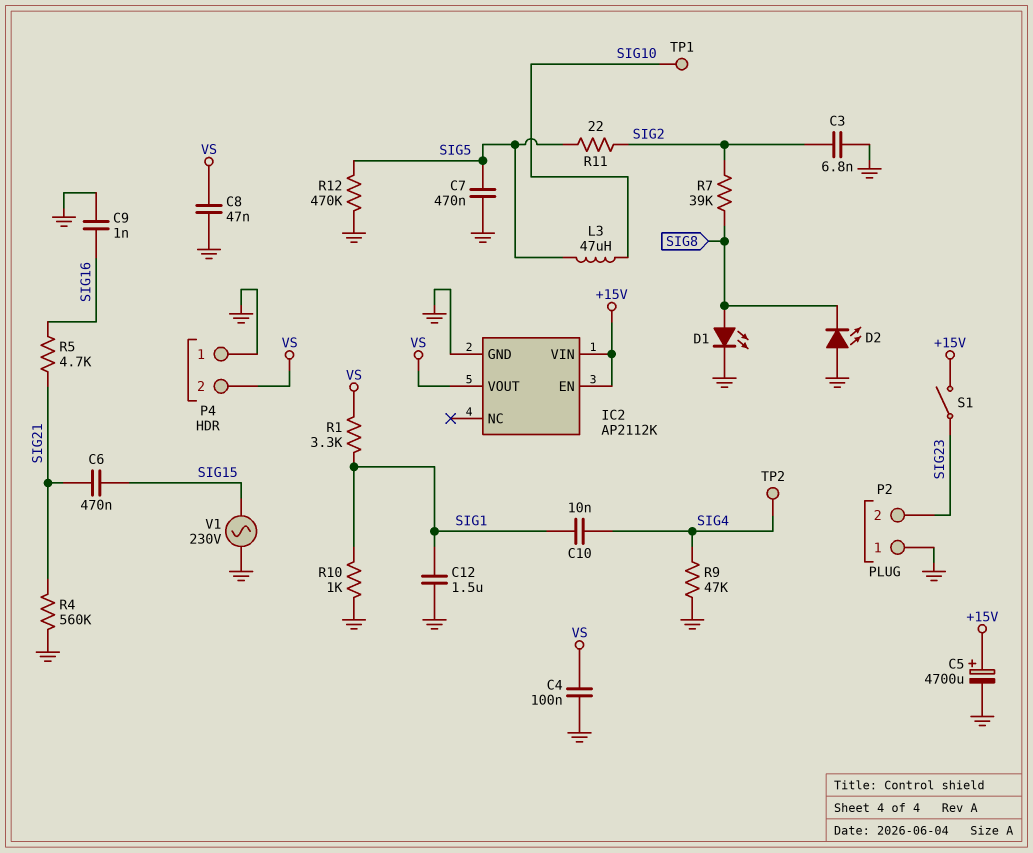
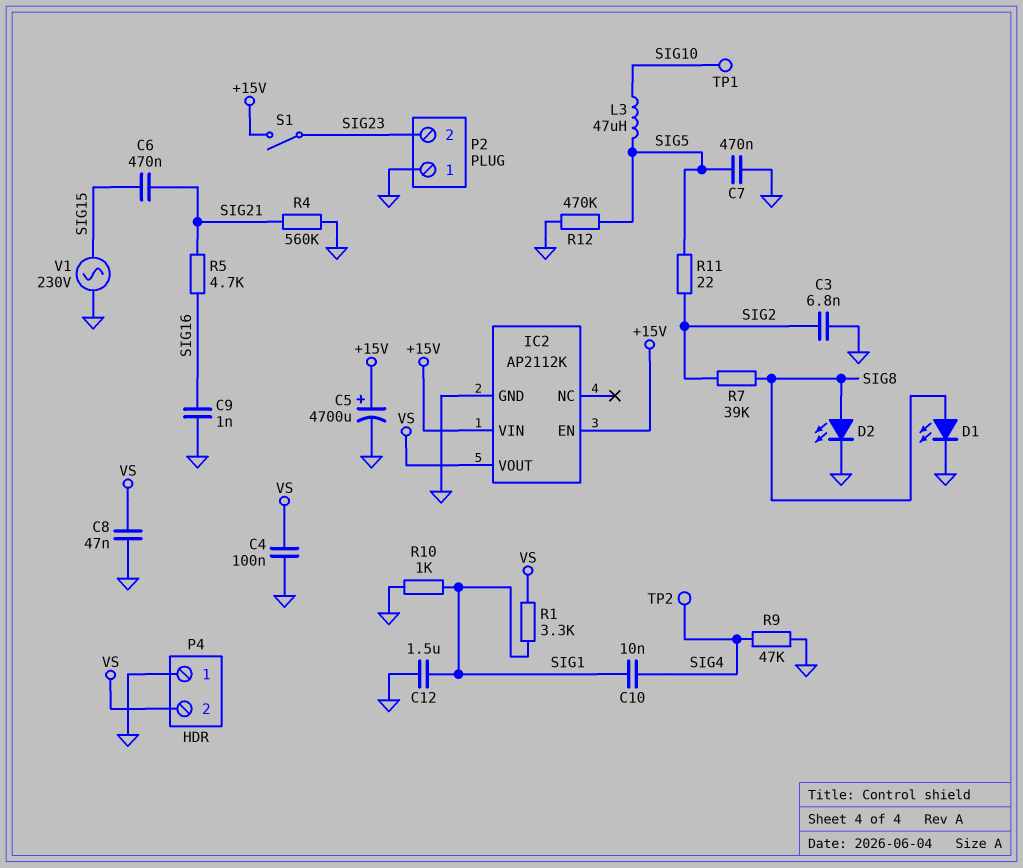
D2: LED (A GND, K SIG8) -> LED (A SIG8, K GND)

